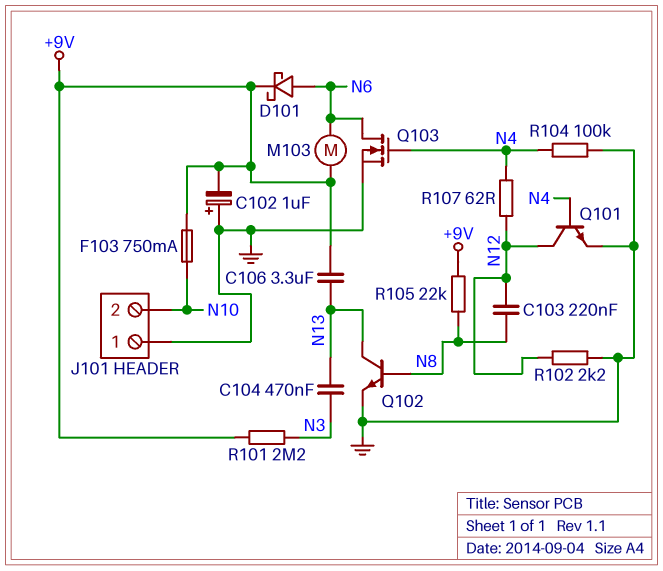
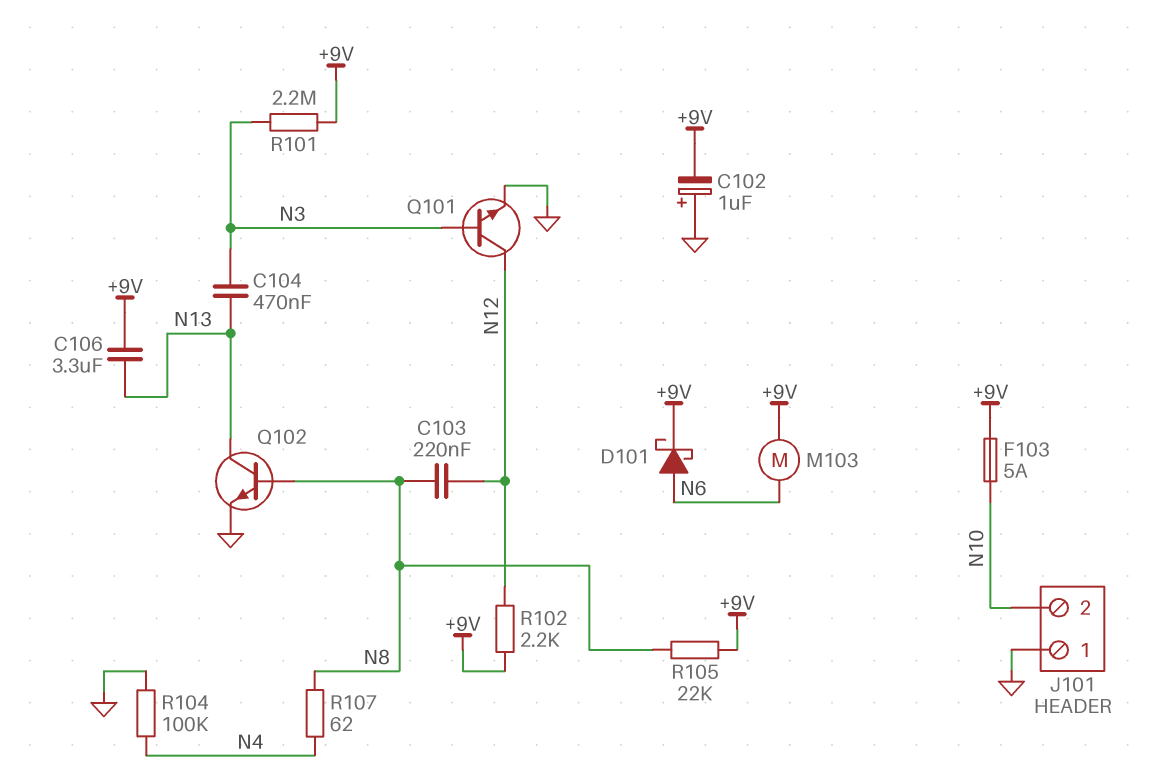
F103: 750mA (+9V, N10) -> 5A (+9V, N10)
Q101: NPN (B N4, C N12, E GND) -> NPN (B N3, C N12, E GND)
Q103: NMOS (G N4, D N6, S GND) -> none
R102: 2.2k (GND, N12) -> 2.2k (+9V, N12)
R107: 62 (N4, N12) -> 62 (N4, N8)

